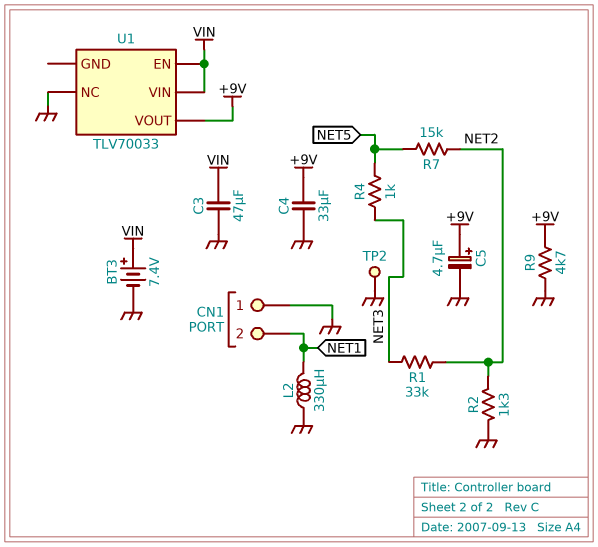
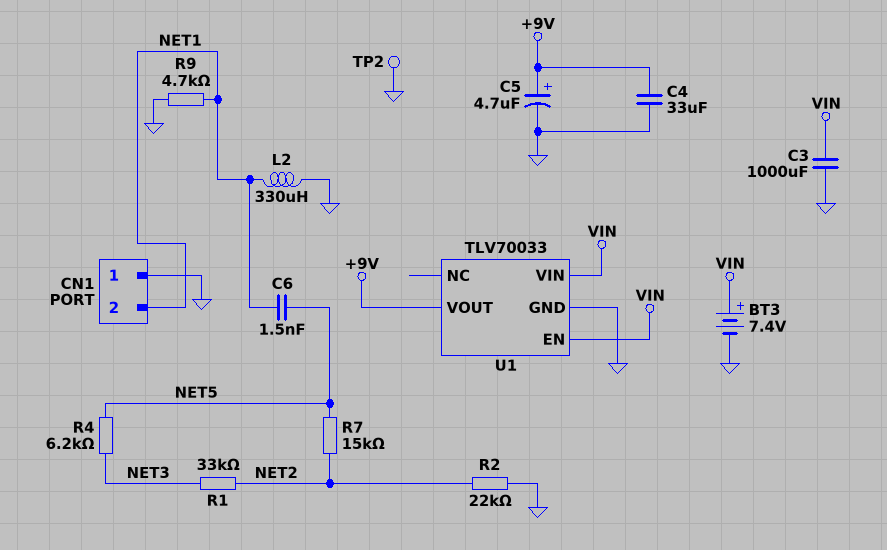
C3: 47uF (GND, VIN) -> 1000uF (GND, VIN)
C6: none -> 1.5nF (NET1, NET5)
R2: 1.3k (GND, NET2) -> 22k (GND, NET2)
R4: 1k (NET3, NET5) -> 6.2k (NET3, NET5)
R9: 4.7k (+9V, GND) -> 4.7k (GND, NET1)
U1 pin GND: none -> GND
U1 pin NC: GND -> none

